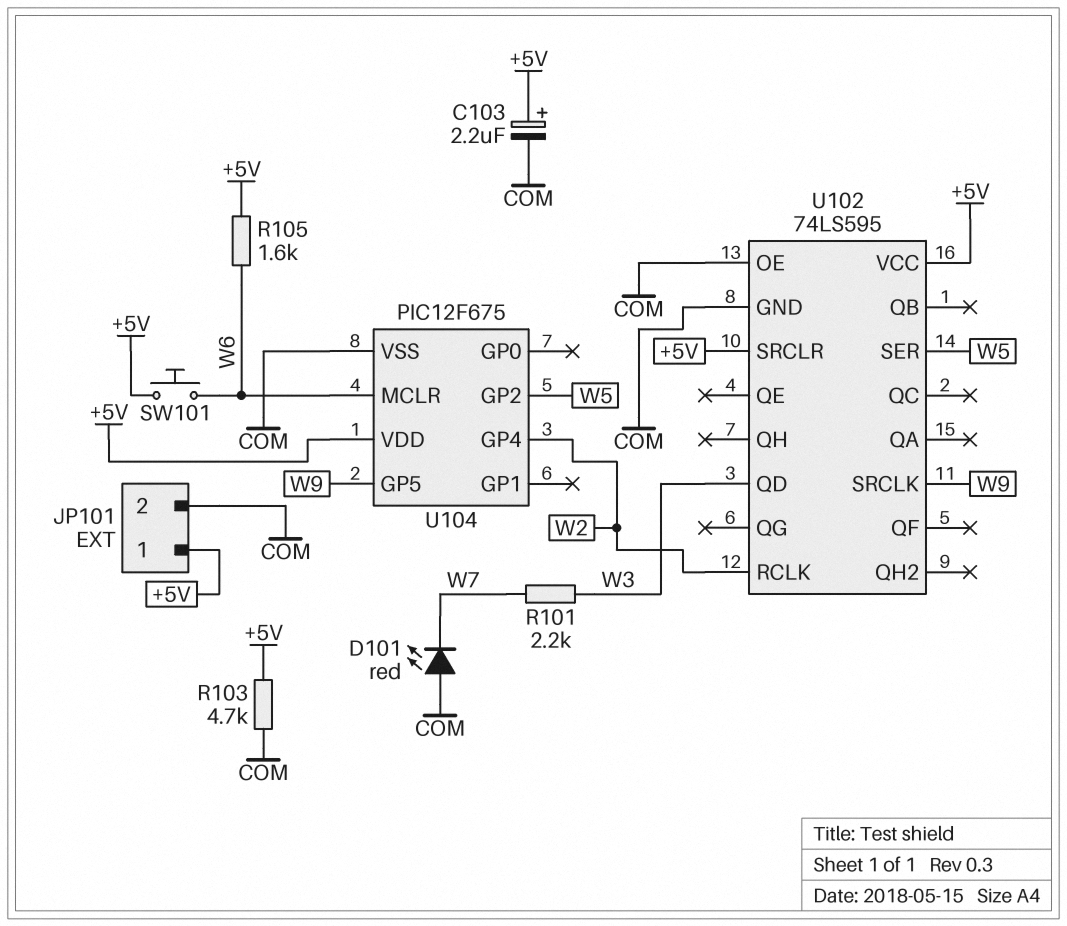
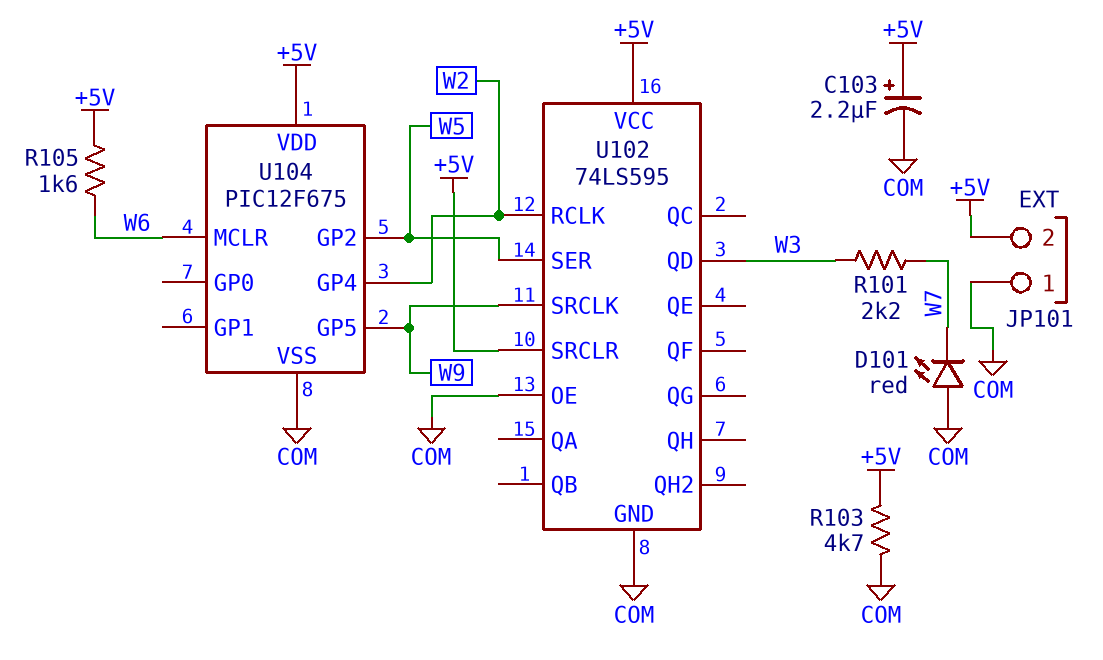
JP101 pin 1: +5V -> COM
JP101 pin 2: COM -> +5V
SW101: button (+5V, W6) -> none

